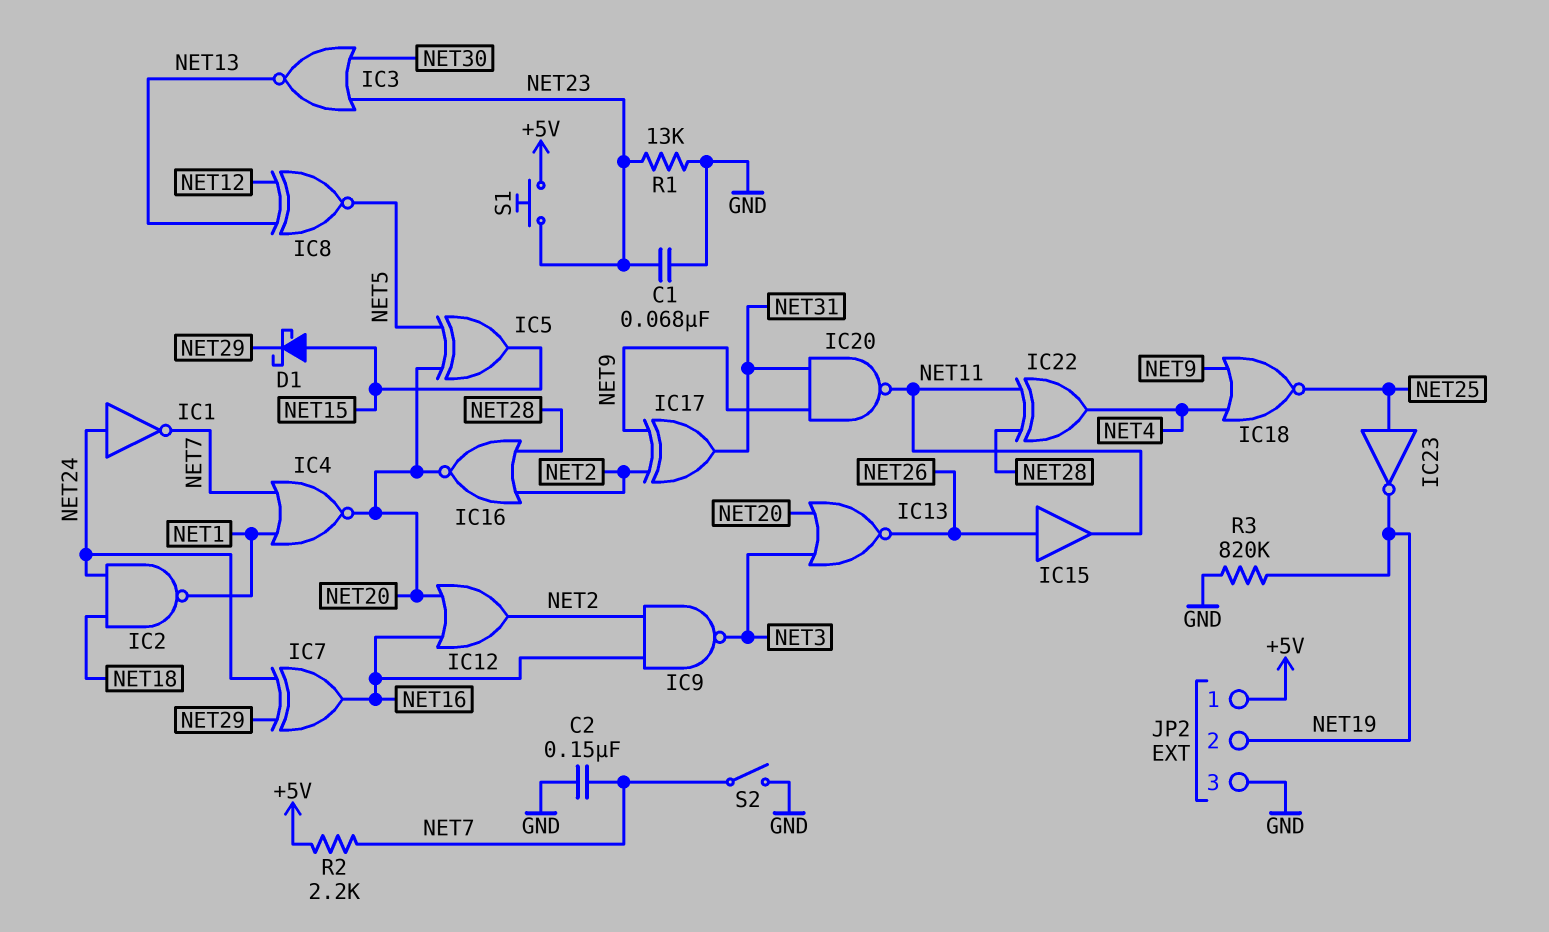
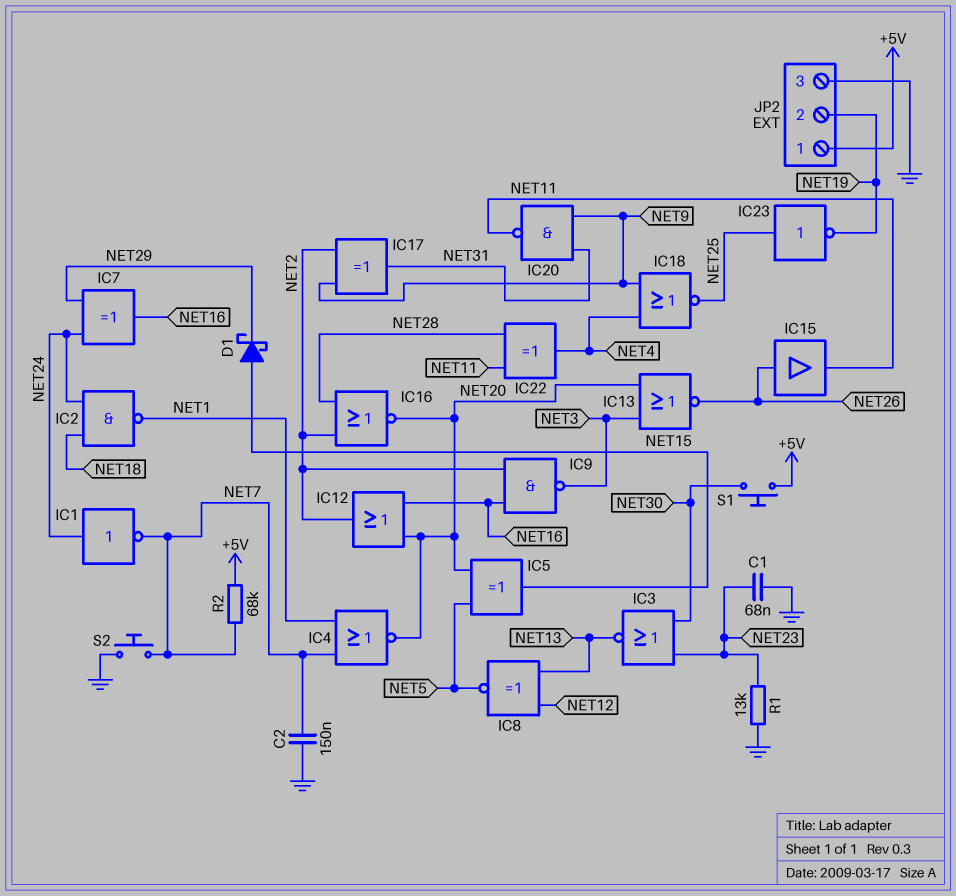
R2: 2.2k (+5V, NET7) -> 68k (+5V, NET7)
R3: 820k (GND, NET19) -> none
S1: button (+5V, NET23) -> button (+5V, NET30)
S2: switch (GND, NET7) -> button (GND, NET7)

